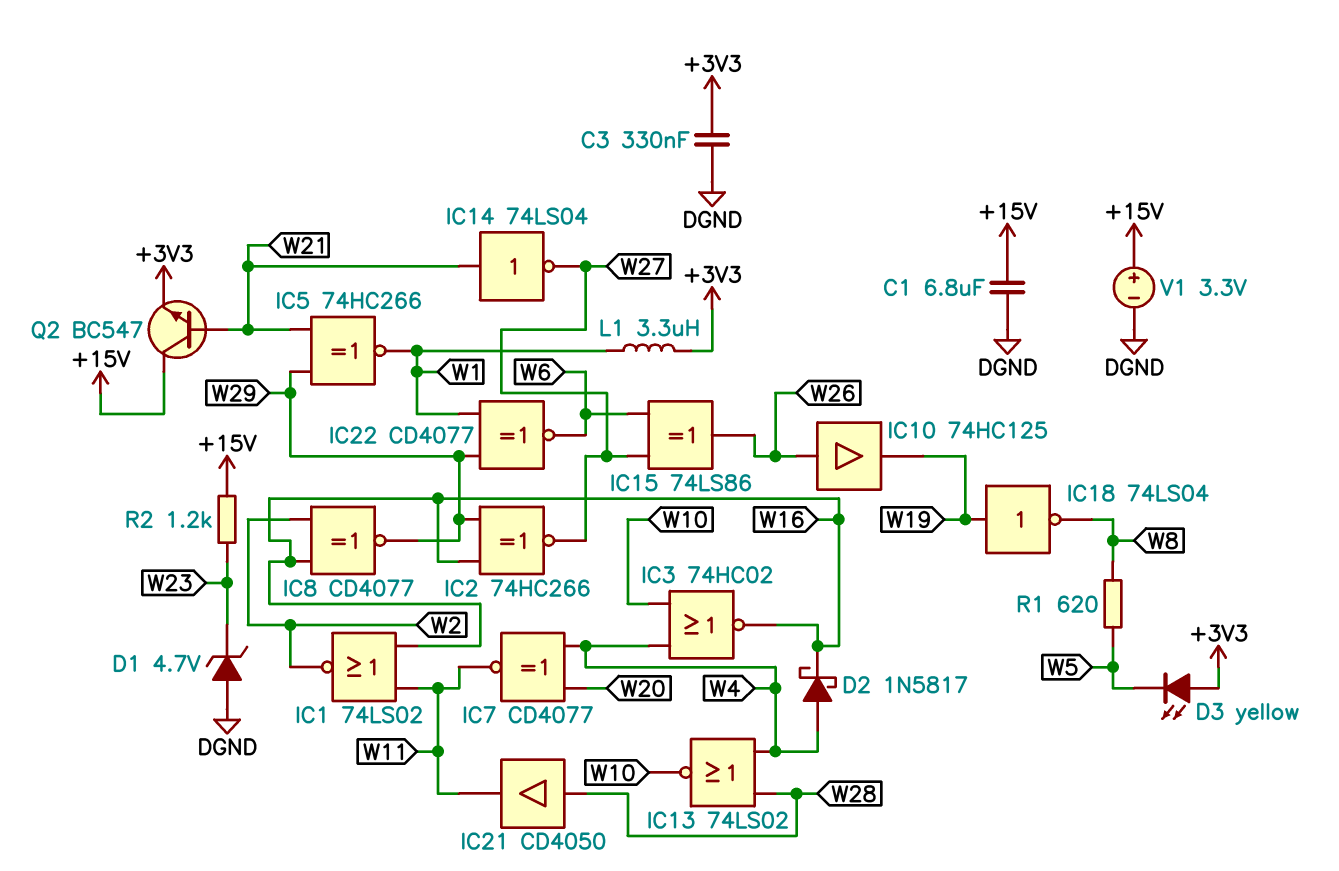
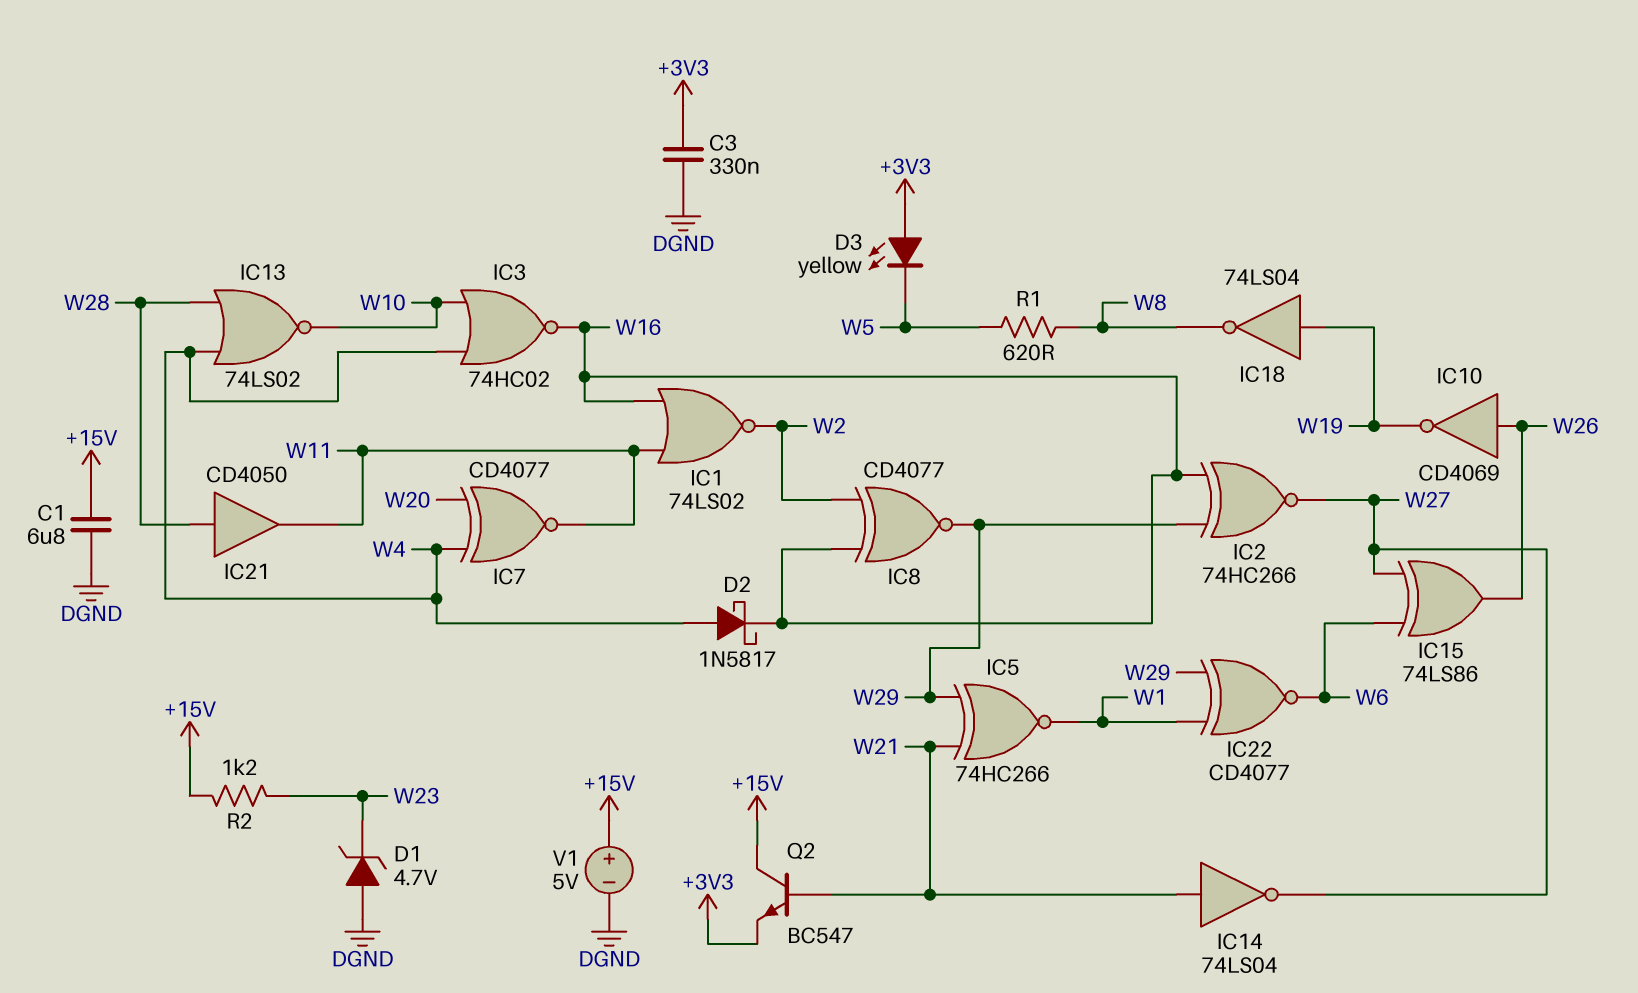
IC10: buffer 74HC125 (in W26, out W19) -> NOT CD4069 (in W26, out W19)
L1: 3.3uH (+3V3, W1) -> none
V1: 3.3V (plus +15V, minus DGND) -> 5V (plus +15V, minus DGND)

